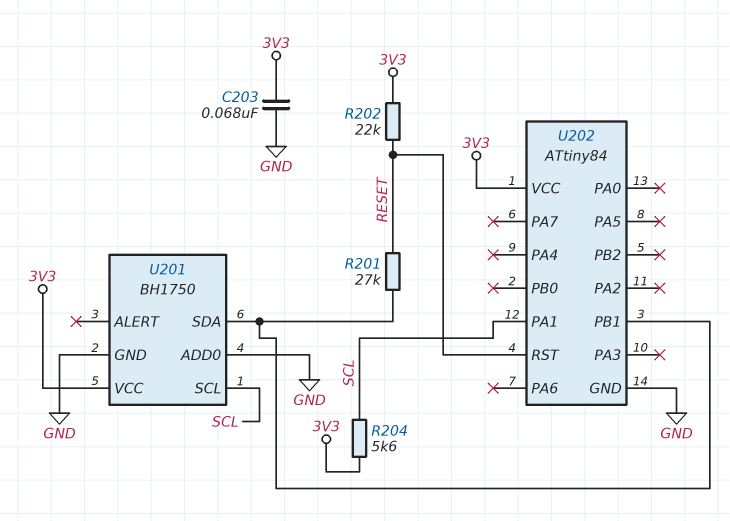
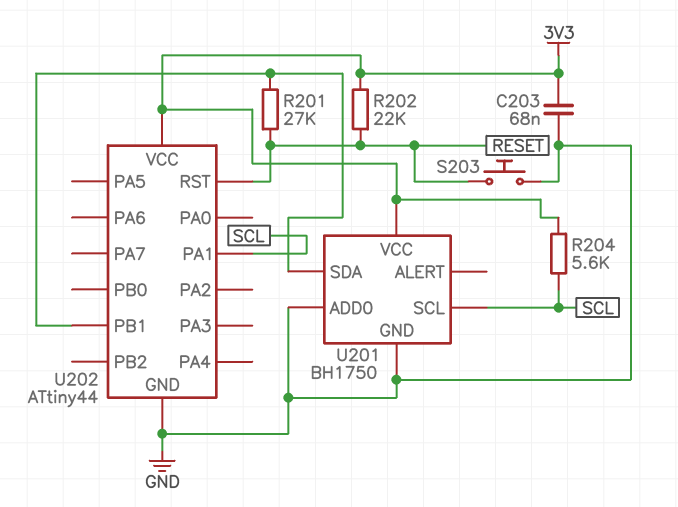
S203: none -> button (GND, RESET)
U202: ATtiny84 -> ATtiny44

